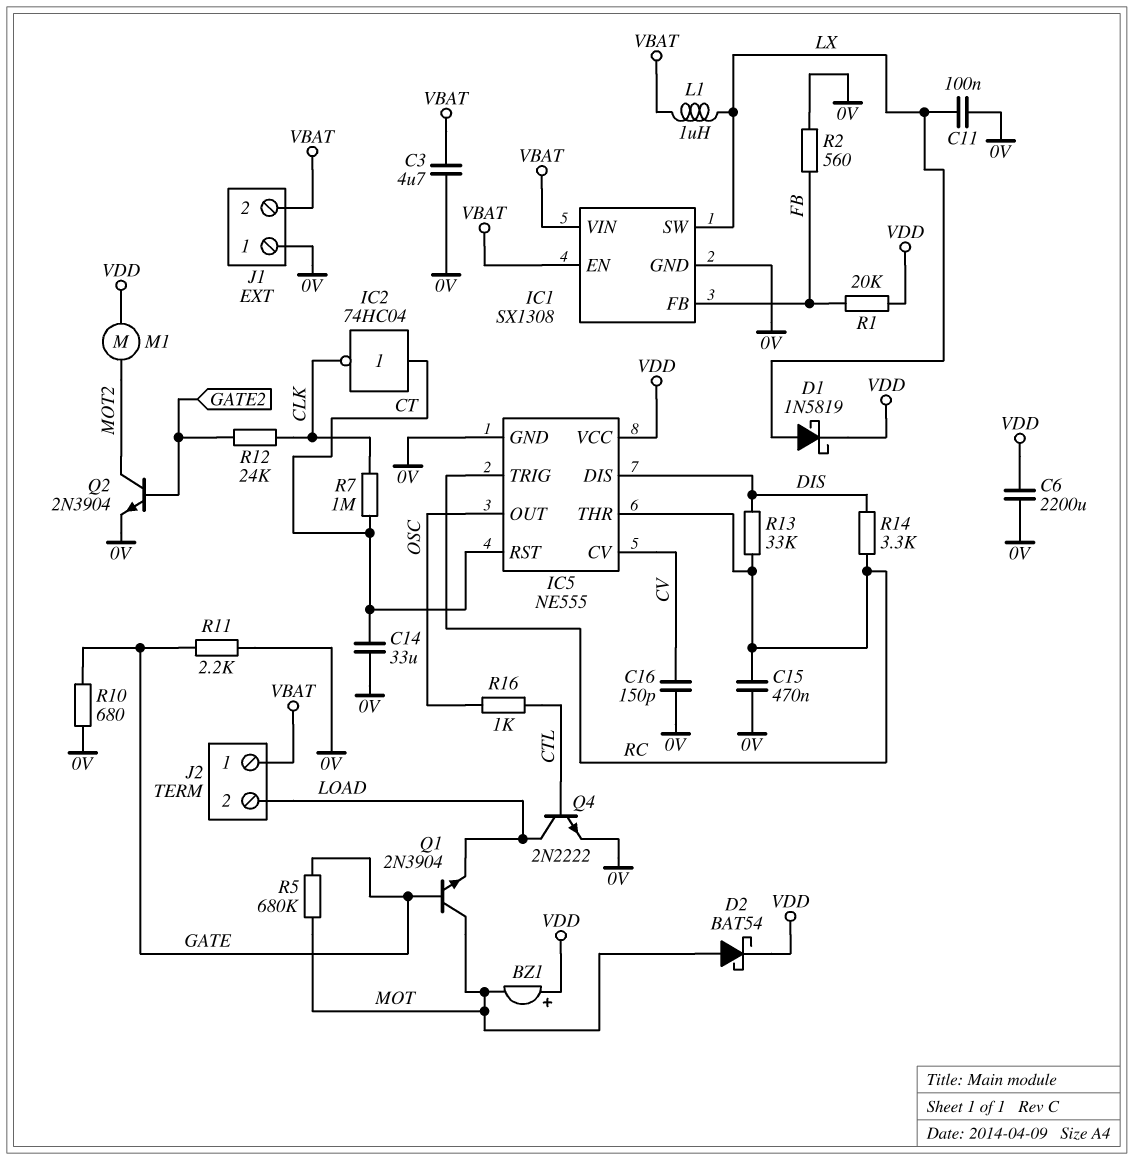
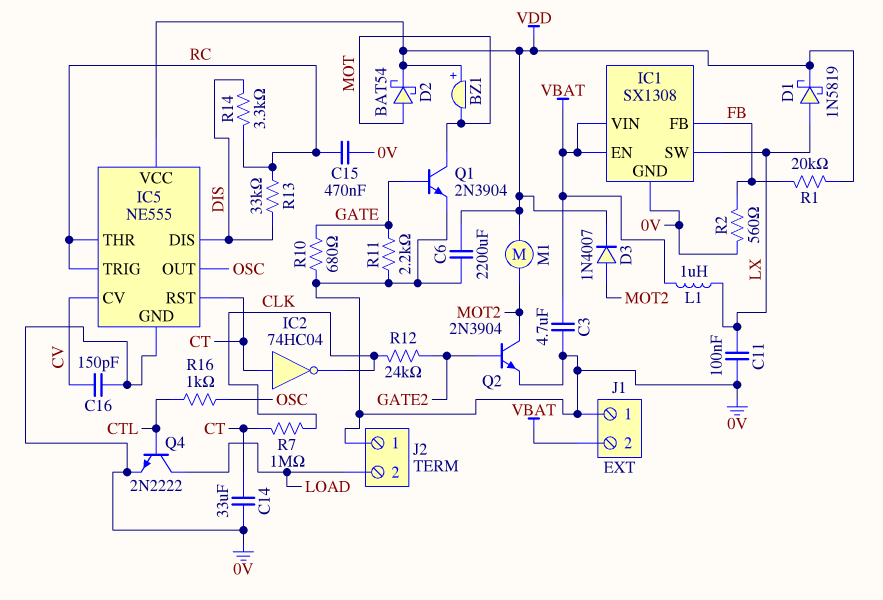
D3: none -> diode 1N4007 (A MOT2, K VDD)
J2 pin 1: VBAT -> 0V
Q1: NPN 2N3904 (B GATE, C MOT, E LOAD) -> NPN 2N3904 (B GATE, C MOT, E 0V)
R5: 680k (GATE, MOT) -> none

